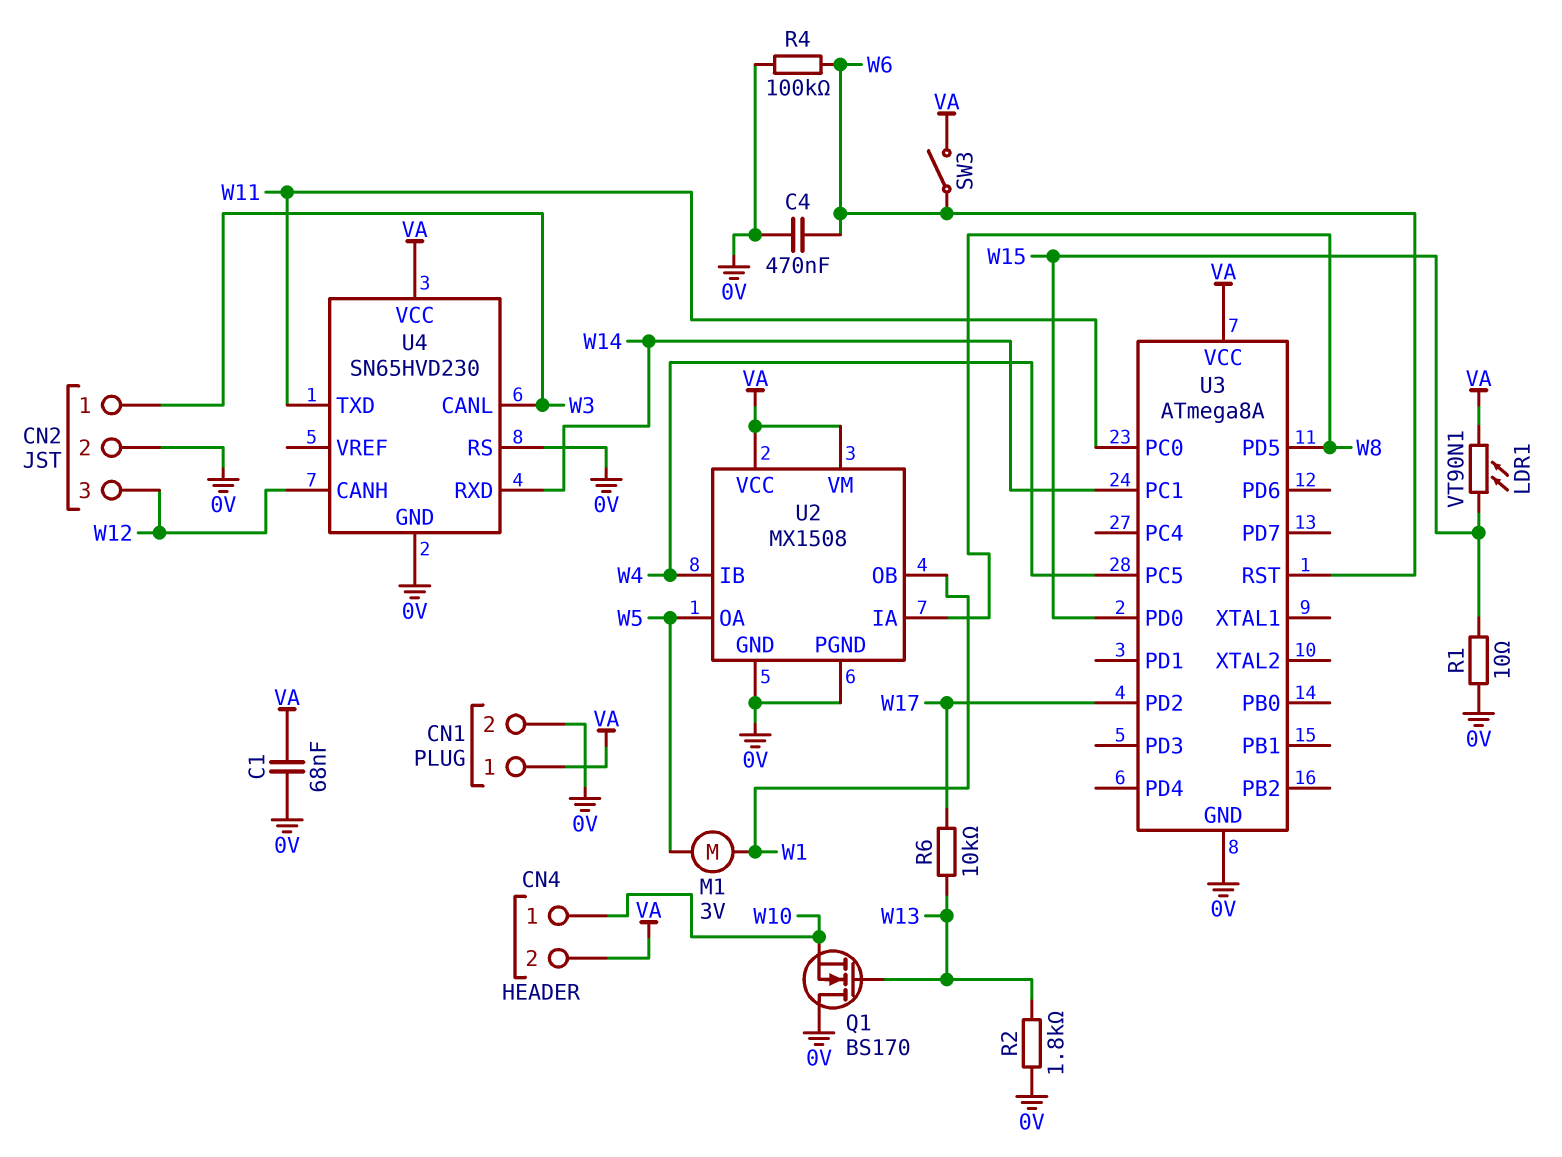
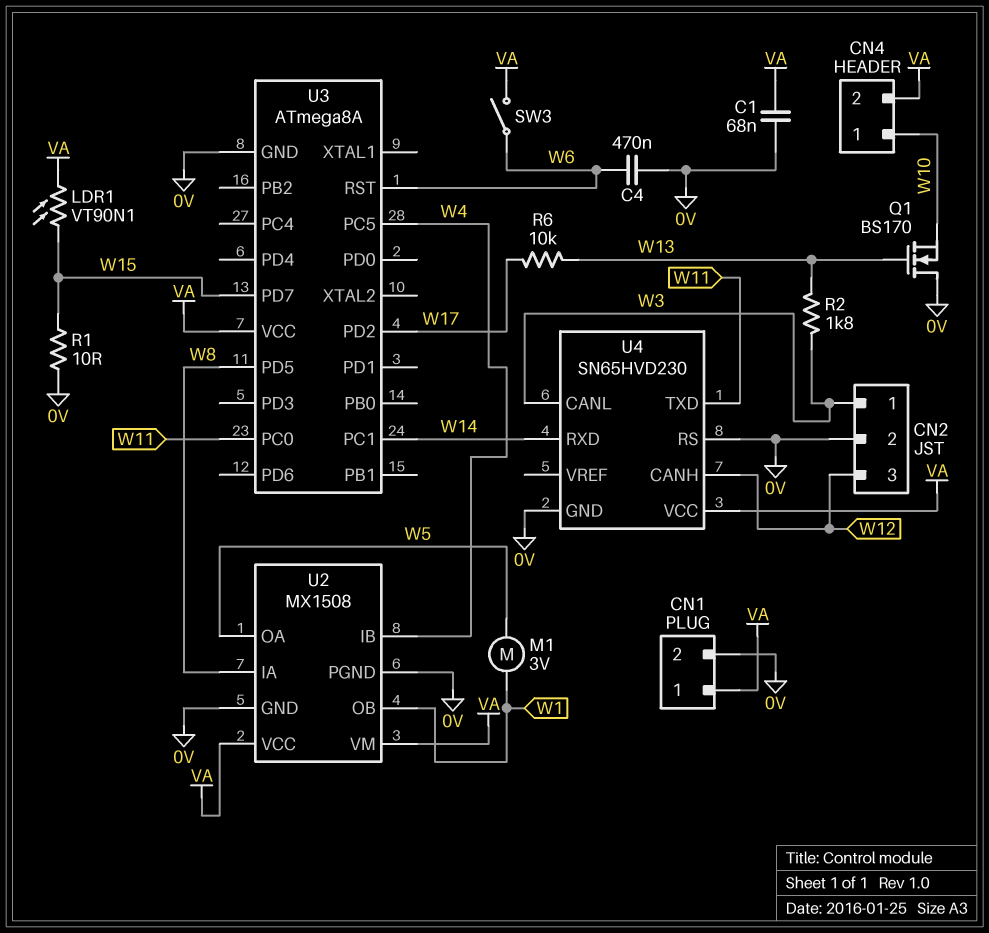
R2: 1.8k (0V, W13) -> 1.8k (W3, W13)
R4: 100k (0V, W6) -> none
U3 pin PD0: W15 -> none
U3 pin PD7: none -> W15

